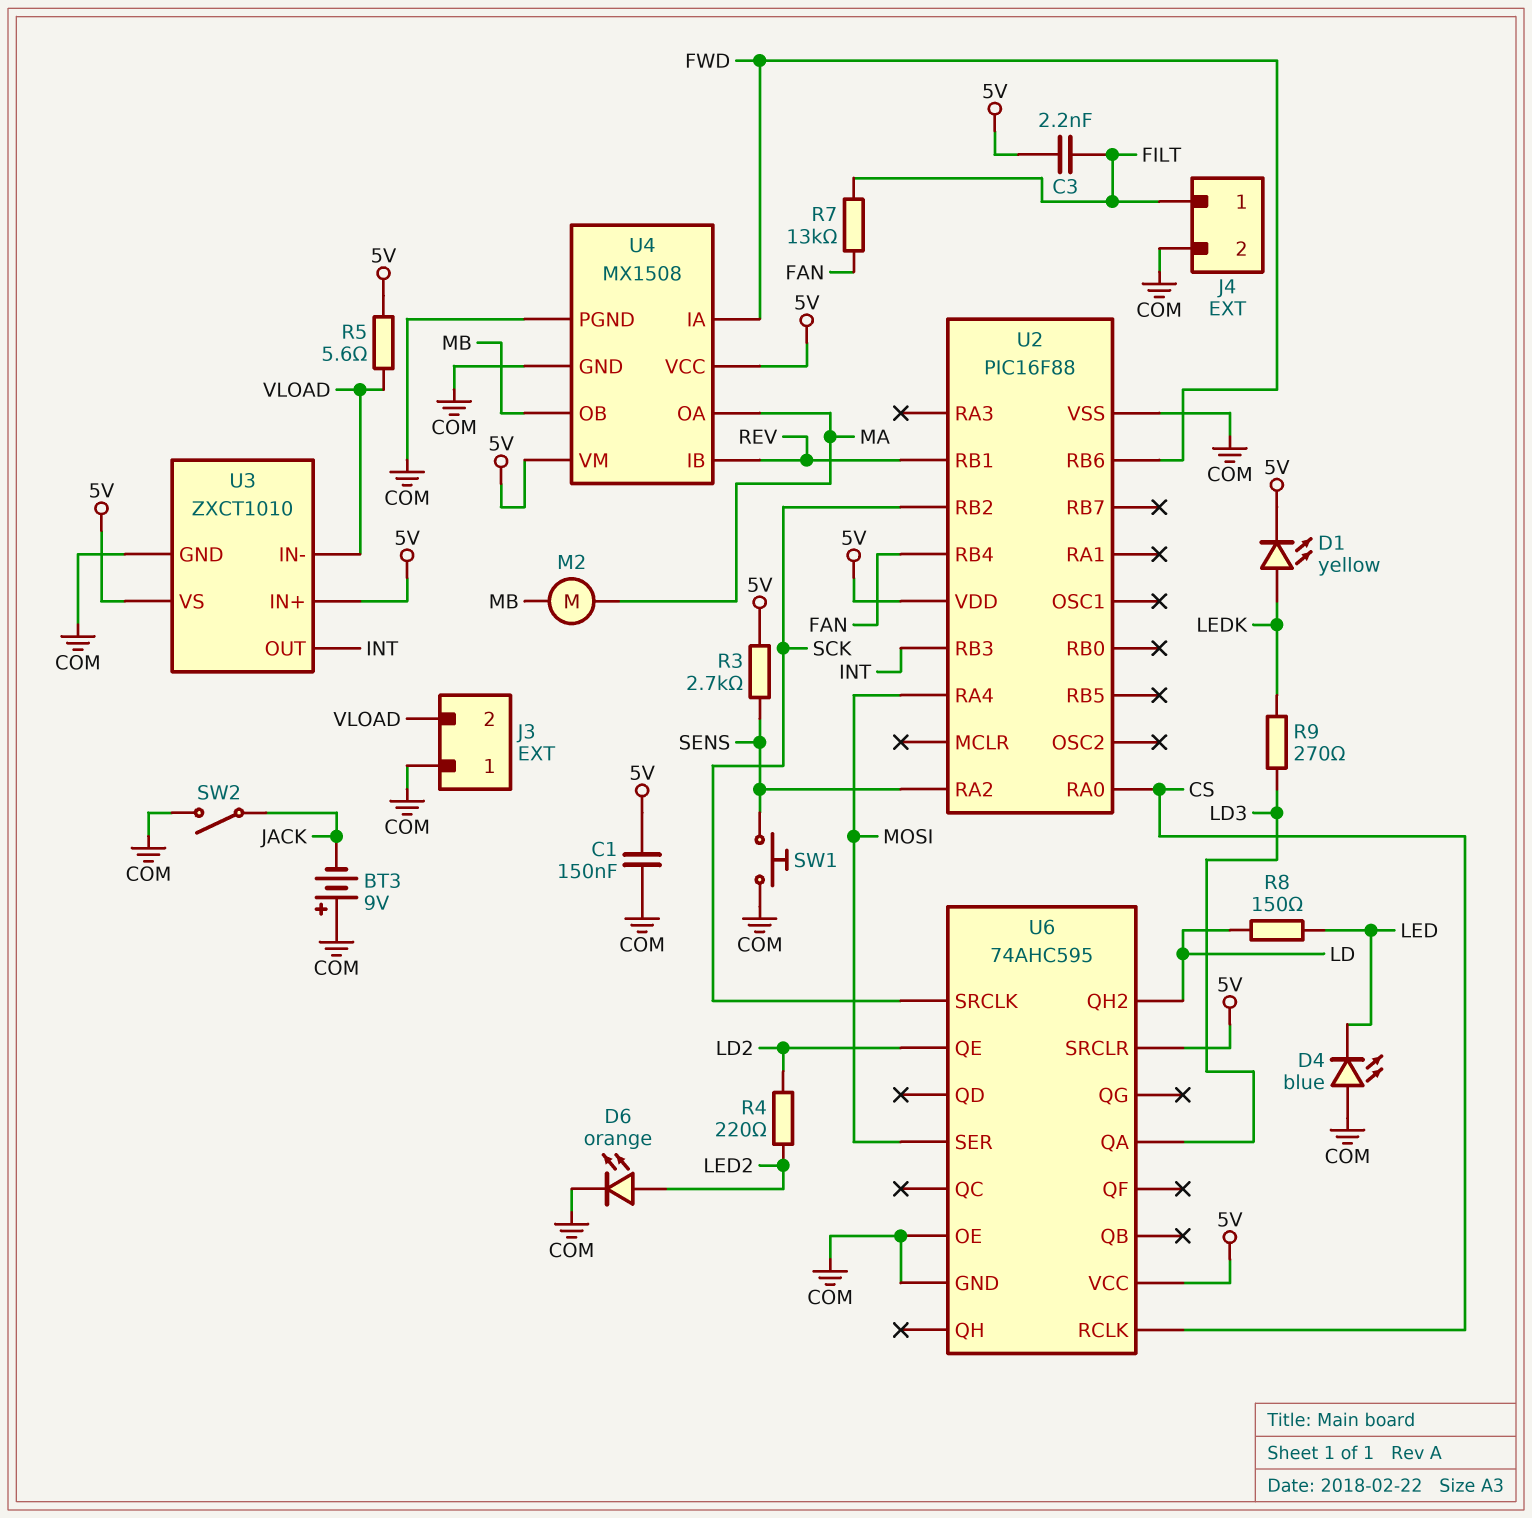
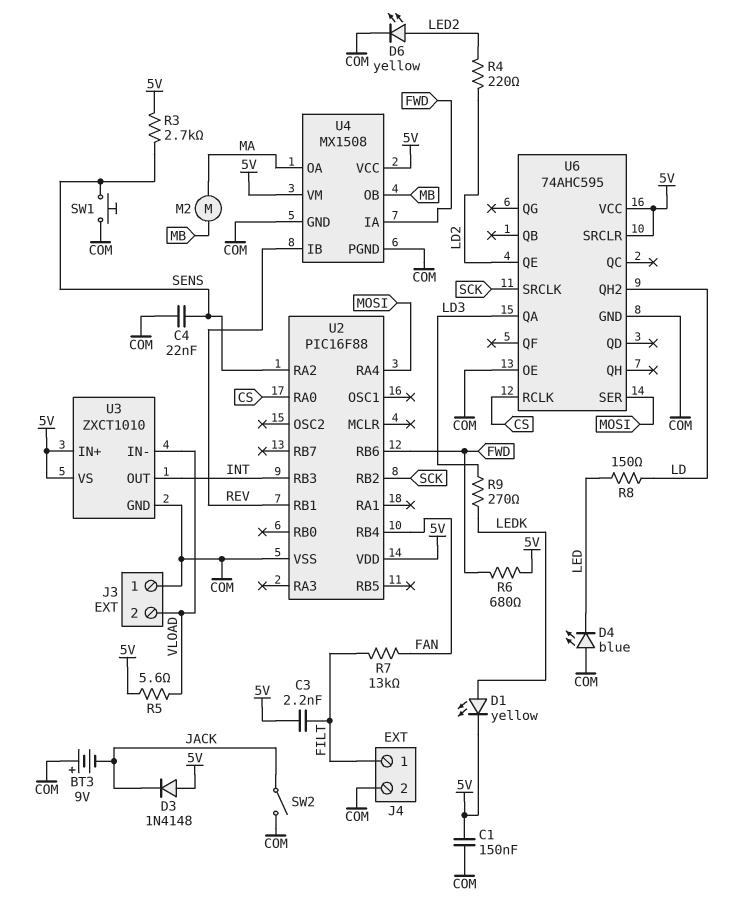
C4: none -> 22nF (COM, SENS)
D3: none -> diode 1N4148 (A 5V, K JACK)
D6: LED orange (A LED2, K COM) -> LED yellow (A LED2, K COM)
R6: none -> 680 (5V, FWD)

